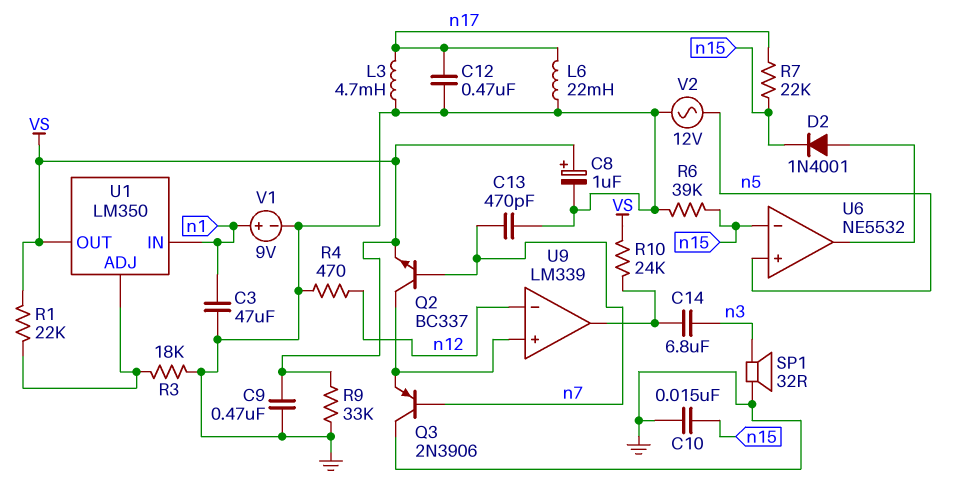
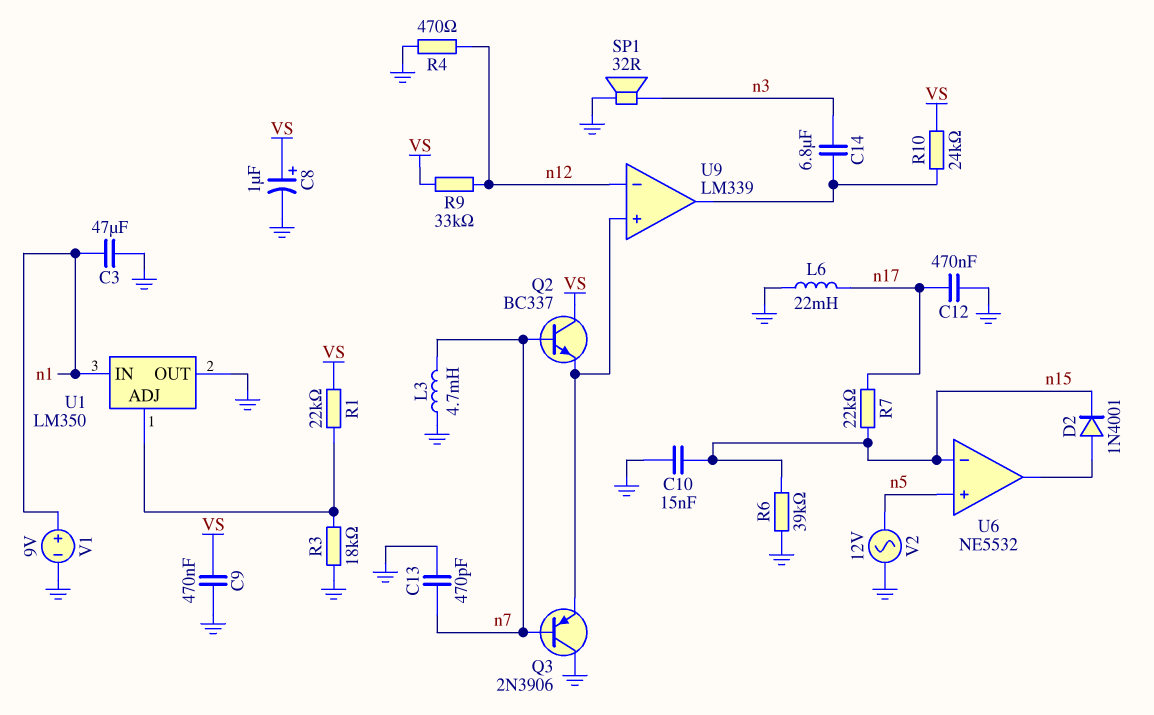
L3: 4.7mH (GND, n17) -> 4.7mH (GND, n7)
Q2: NPN BC337 (B n7, C U9/in+, E VS) -> NPN BC337 (B n7, C VS, E U9/in+)
R9: 33k (GND, VS) -> 33k (VS, n12)
U1 pin OUT: VS -> GND

